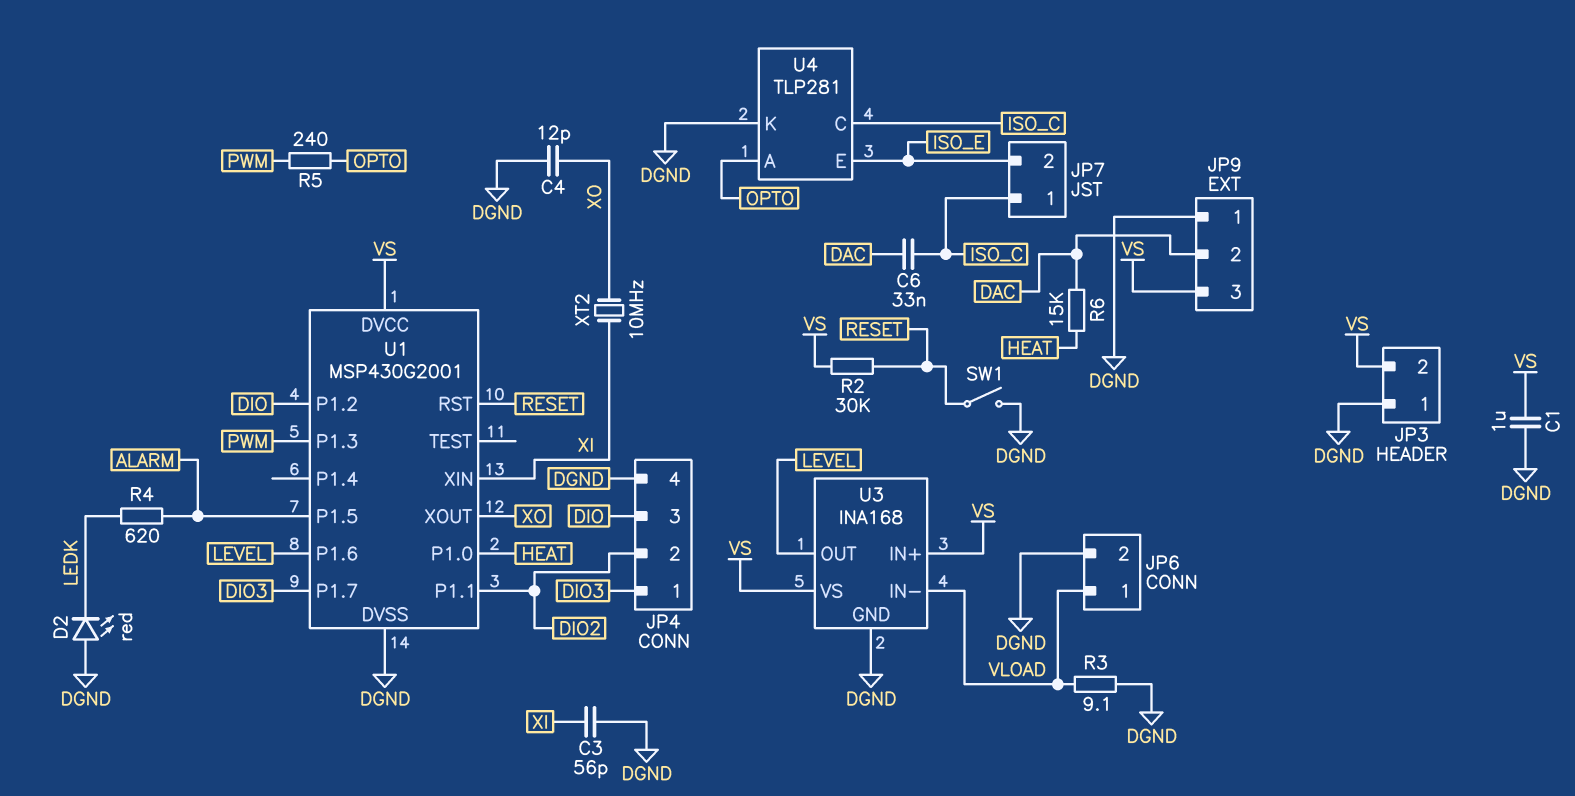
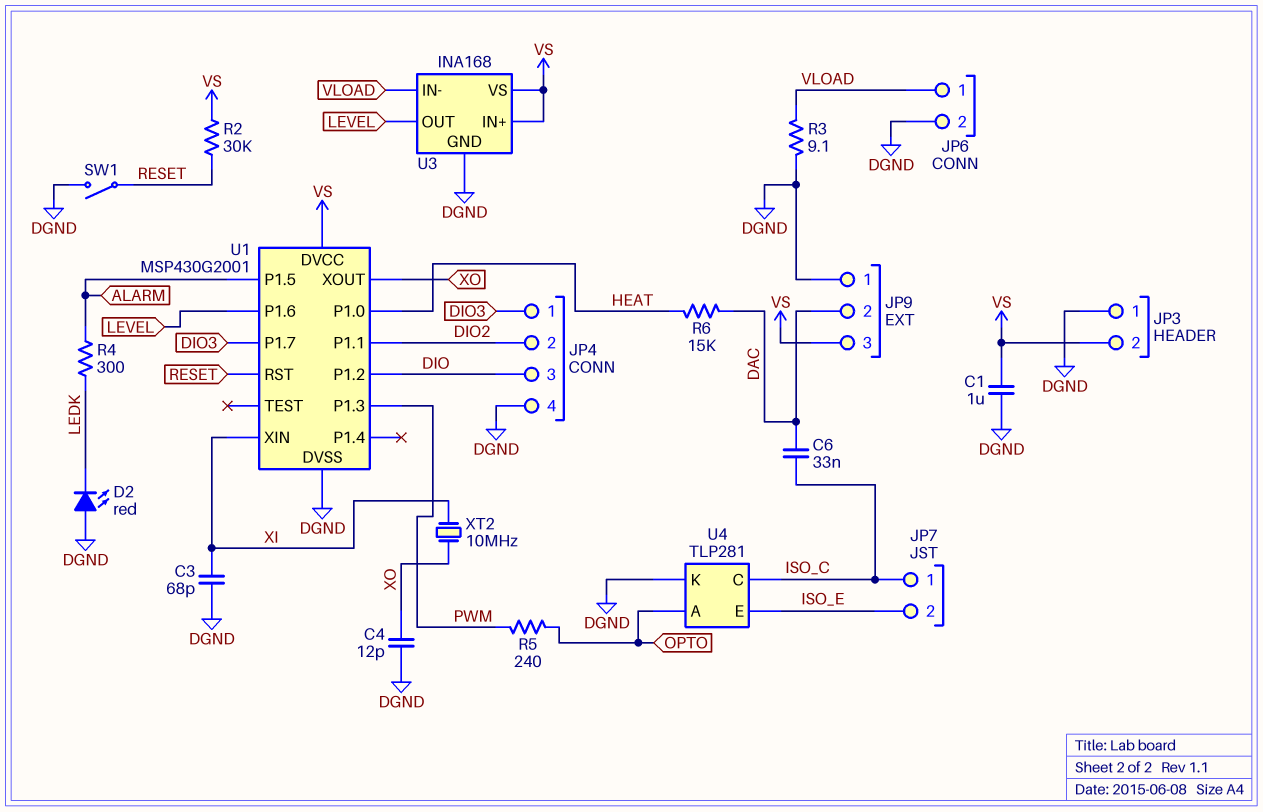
C3: 56pF (DGND, XI) -> 68pF (DGND, XI)
R4: 620 (ALARM, LEDK) -> 300 (ALARM, LEDK)

